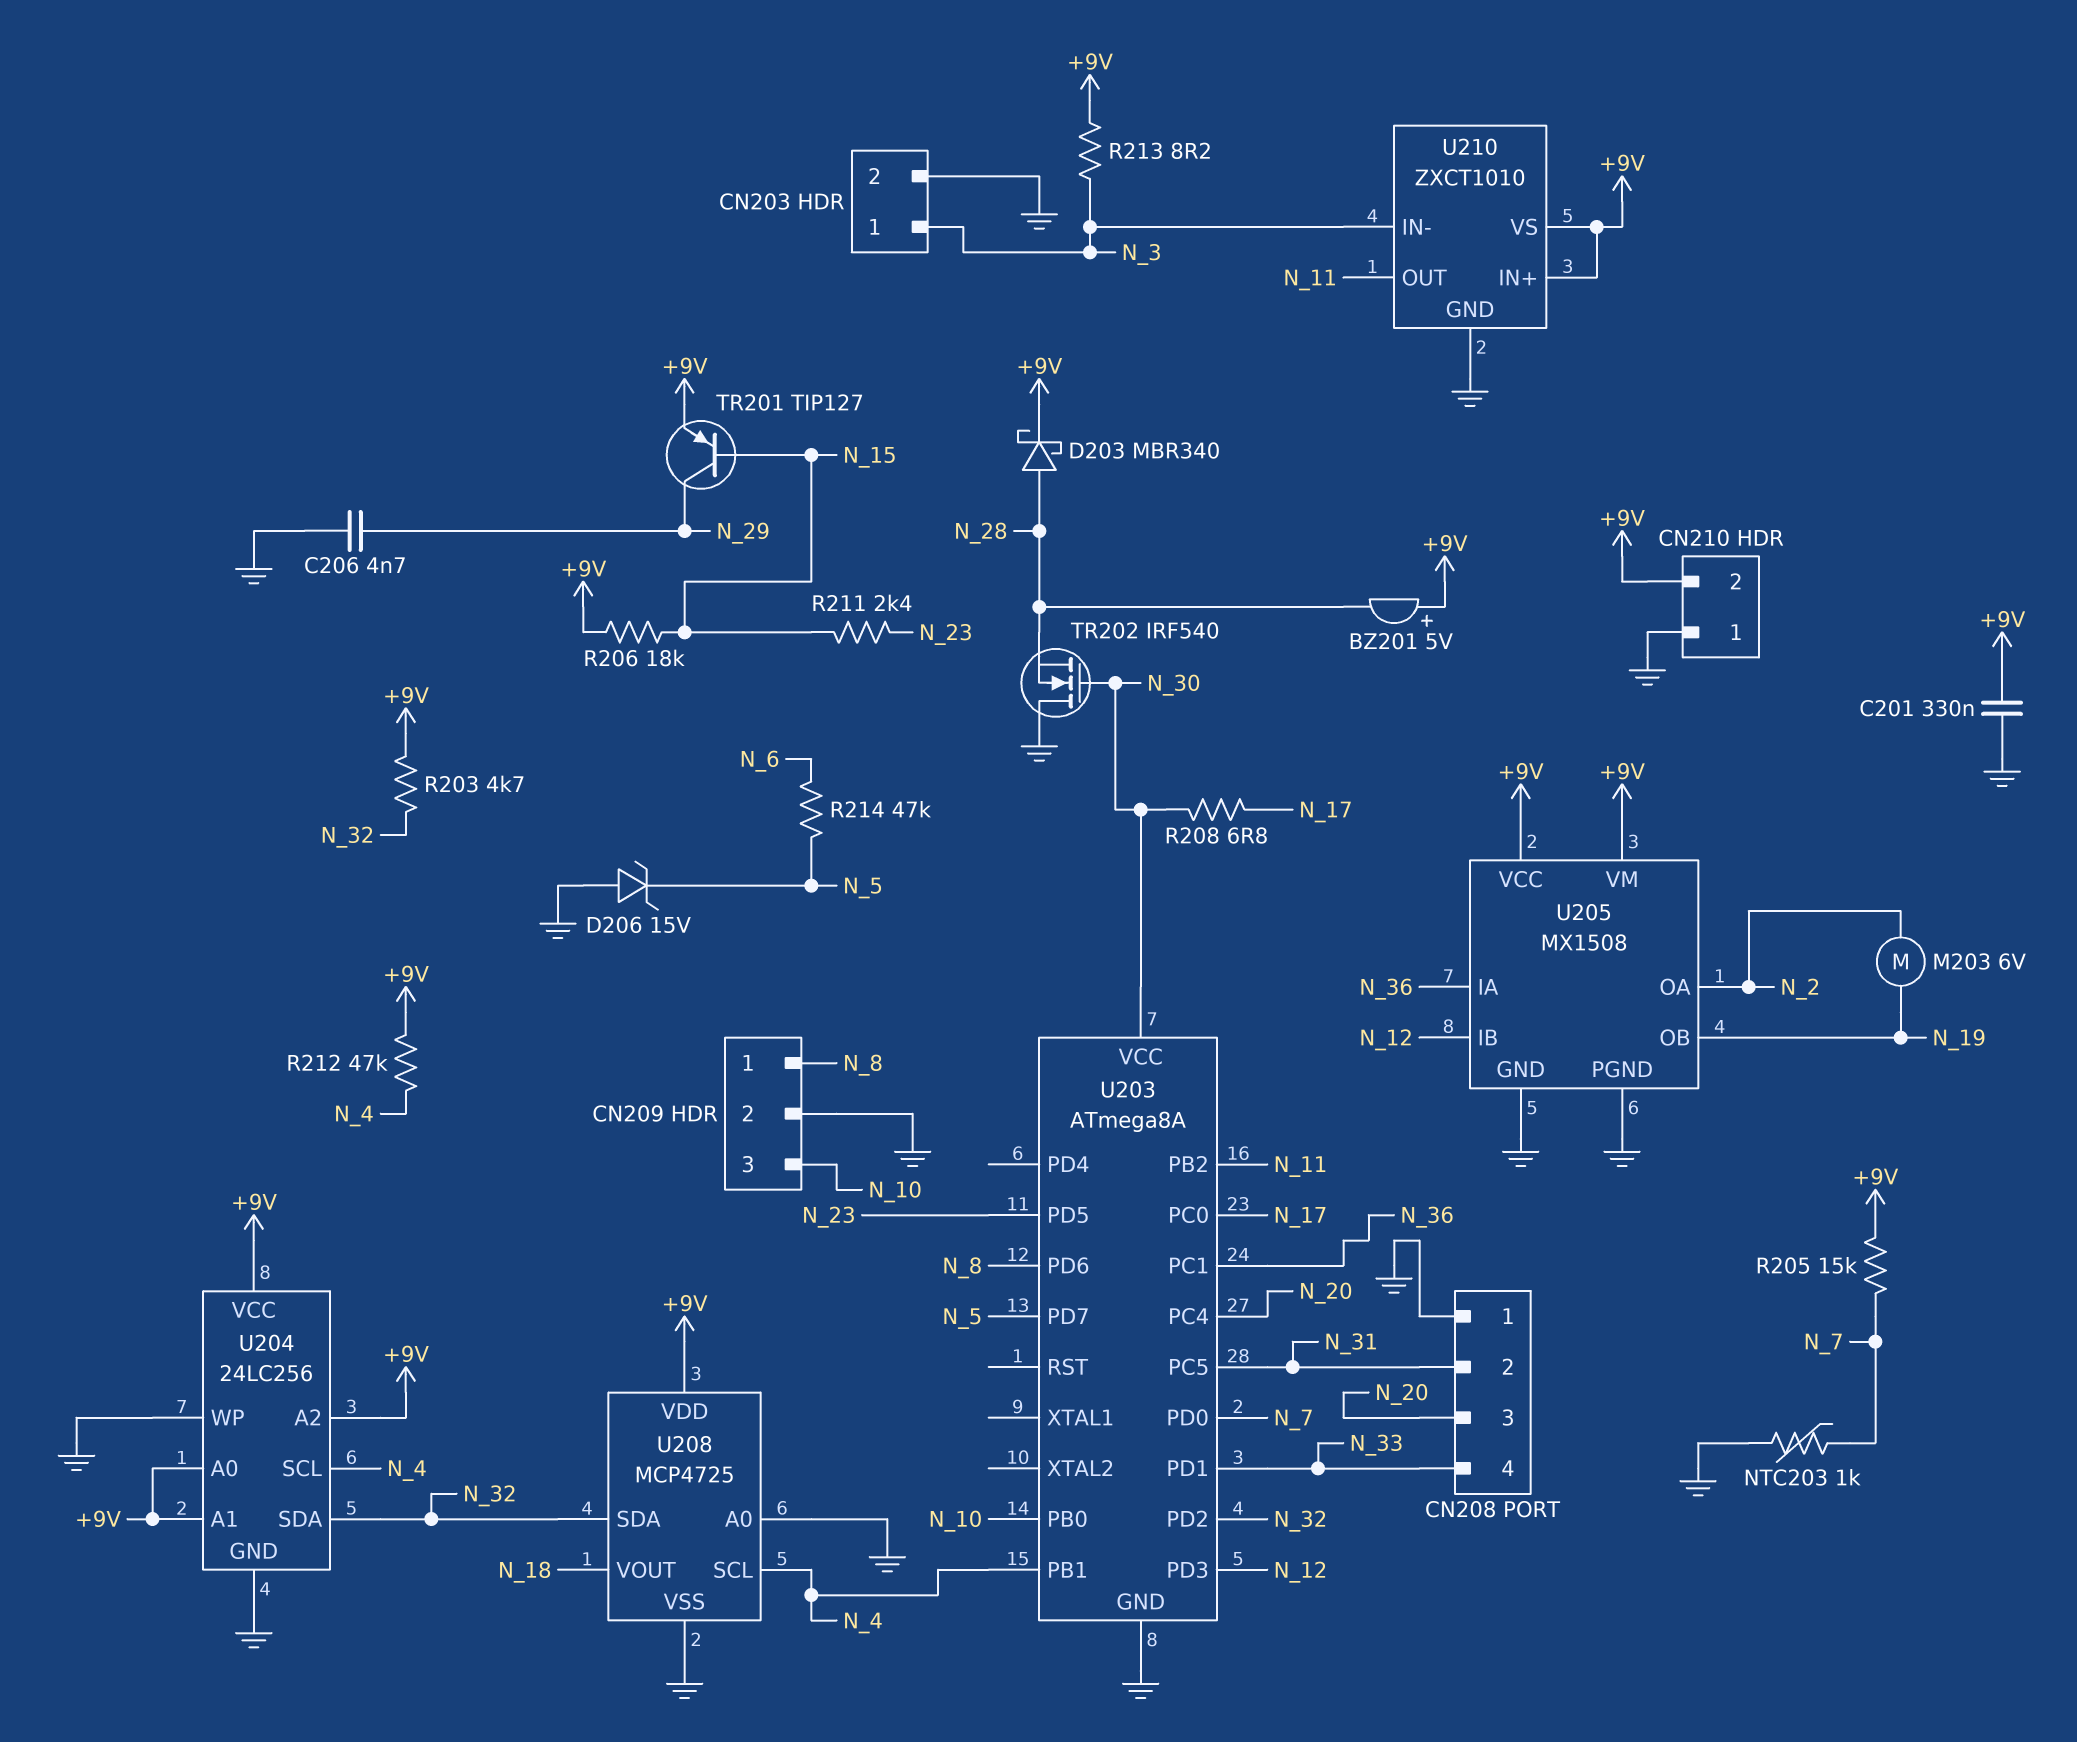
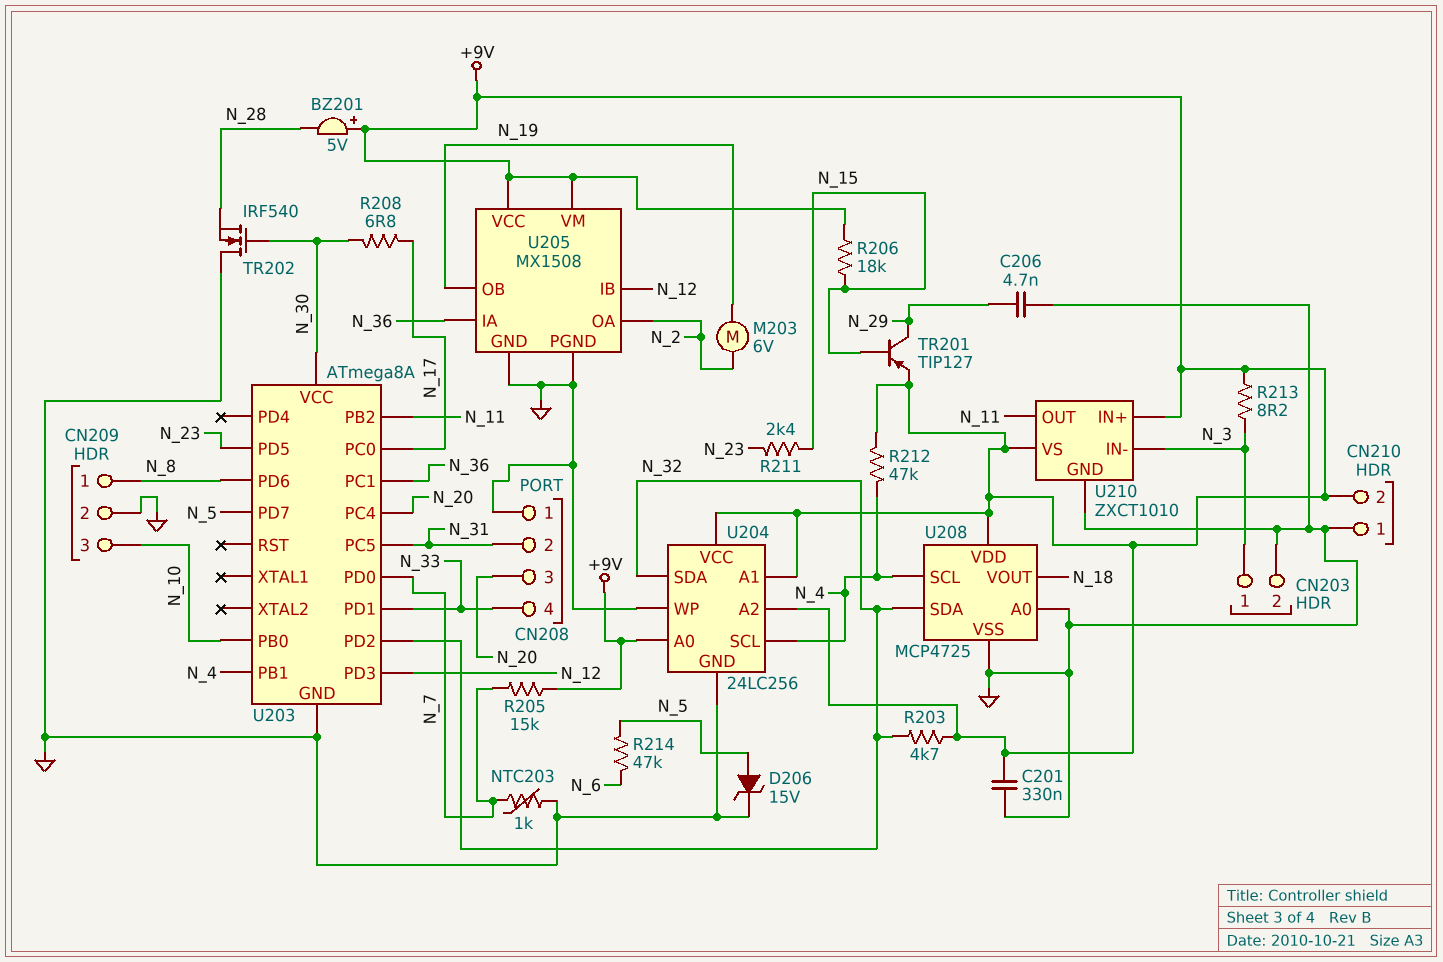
D203: schottky MBR340 (A N_28, K +9V) -> none
D206: zener 15V (A GND, K N_5) -> zener 15V (A N_5, K GND)

